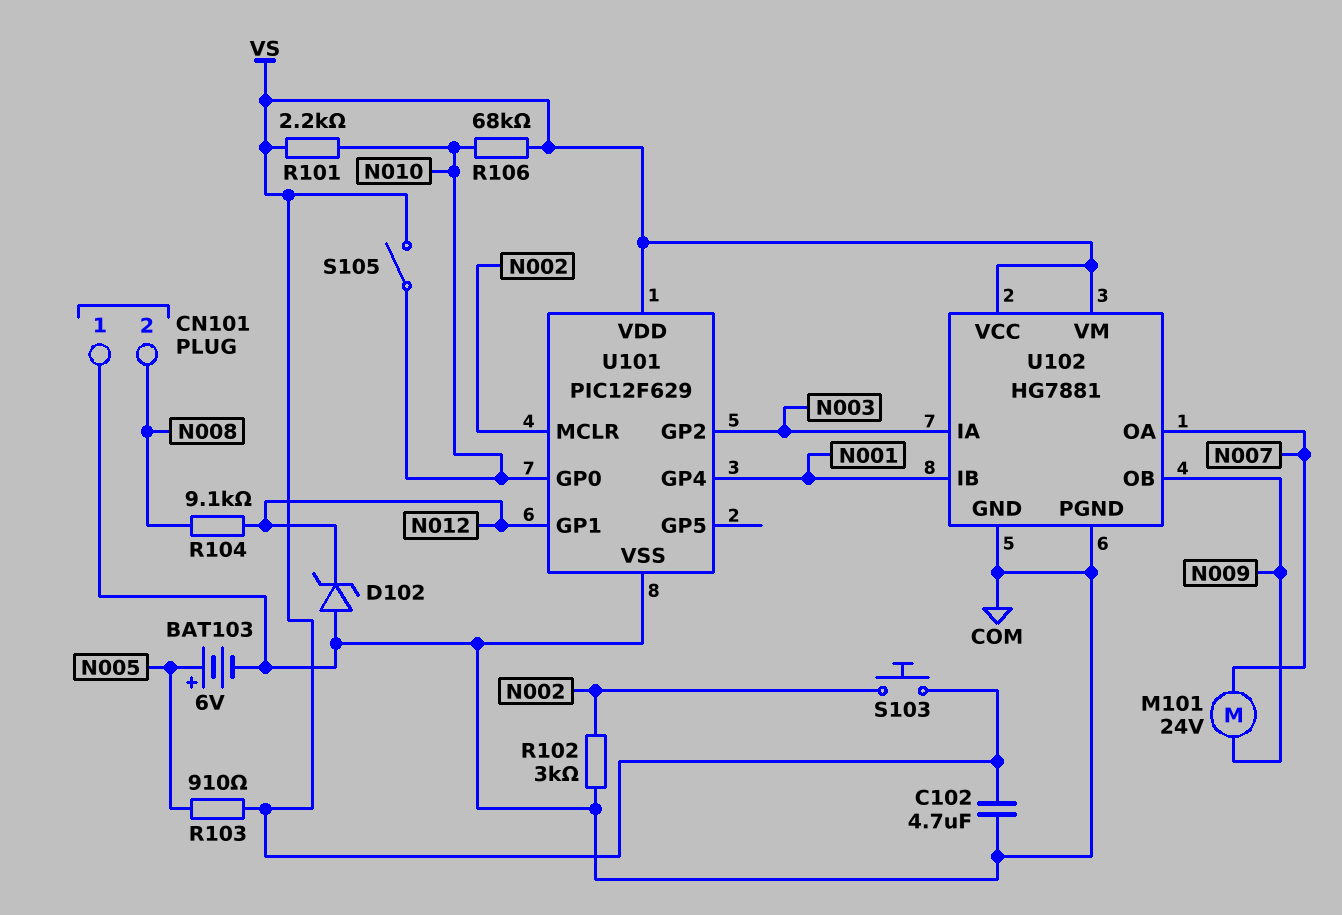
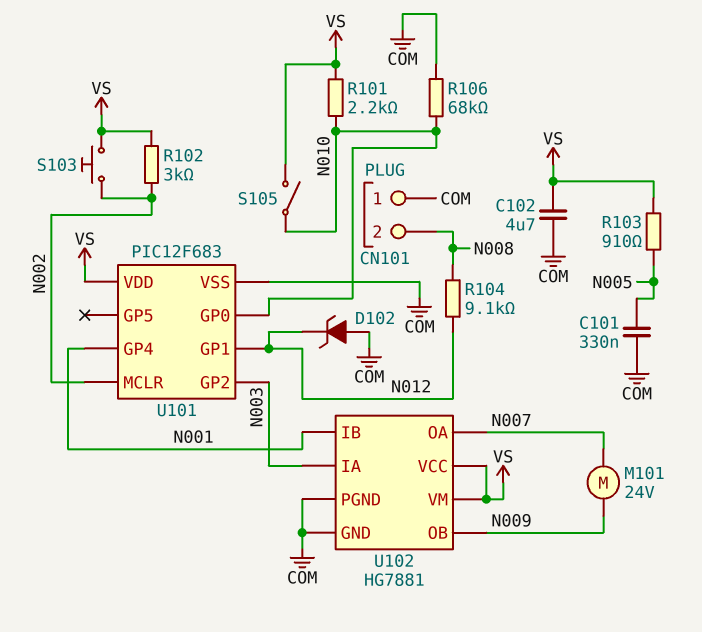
BAT103: 6V (plus N005, minus COM) -> none
C101: none -> 330nF (COM, N005)
R102: 3k (COM, N002) -> 3k (N002, VS)
R106: 68k (N010, VS) -> 68k (COM, N010)
U101: PIC12F629 -> PIC12F683

